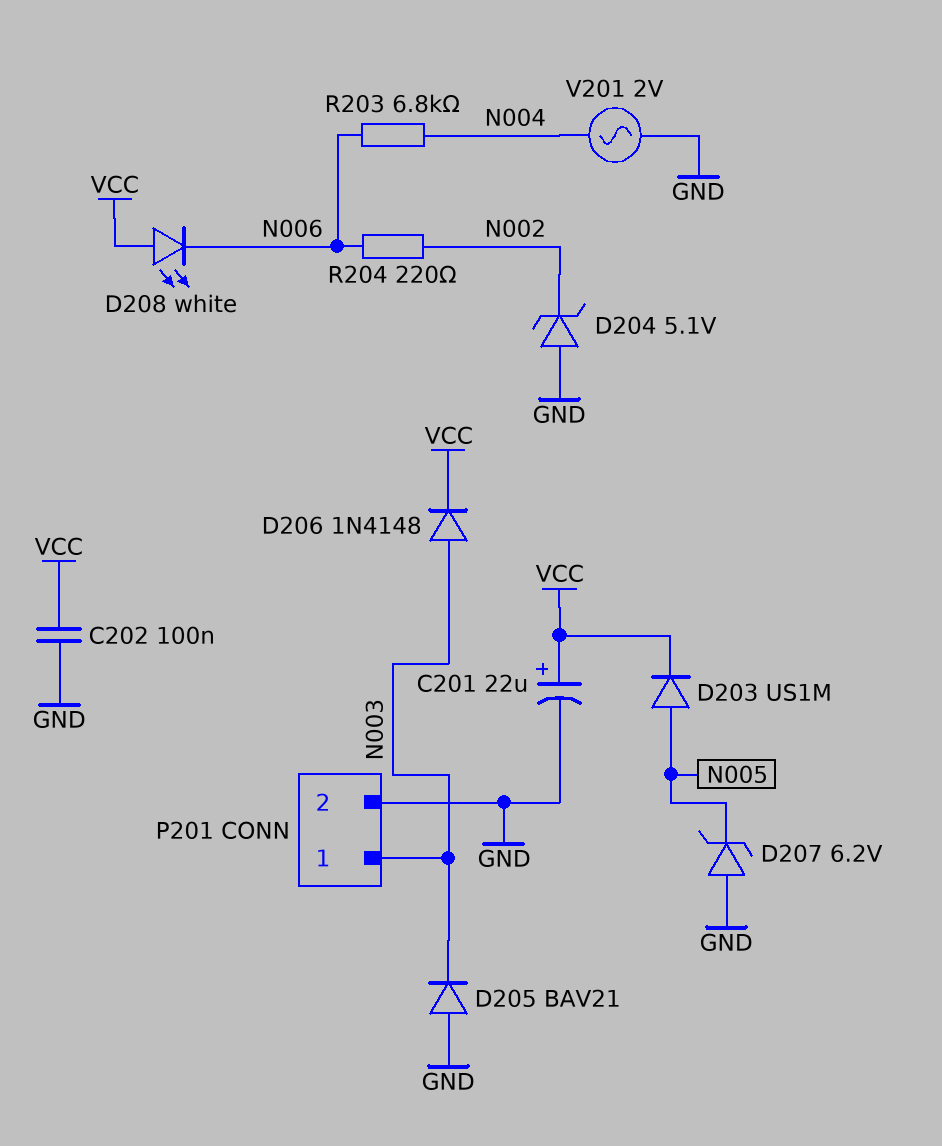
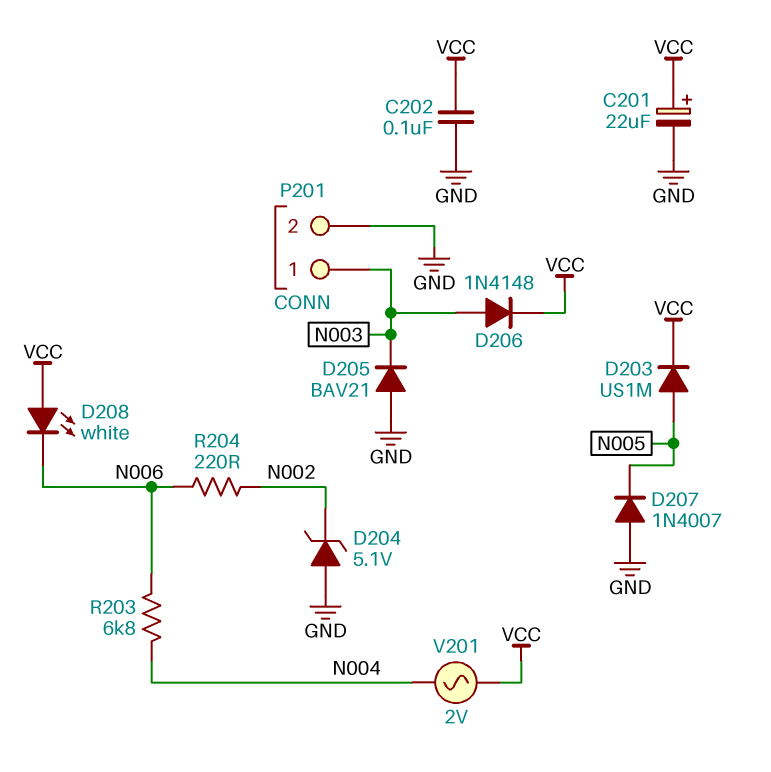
D207: zener 6.2V (A GND, K N005) -> diode 1N4007 (A GND, K N005)
V201: AC 2V (GND, N004) -> AC 2V (N004, VCC)

